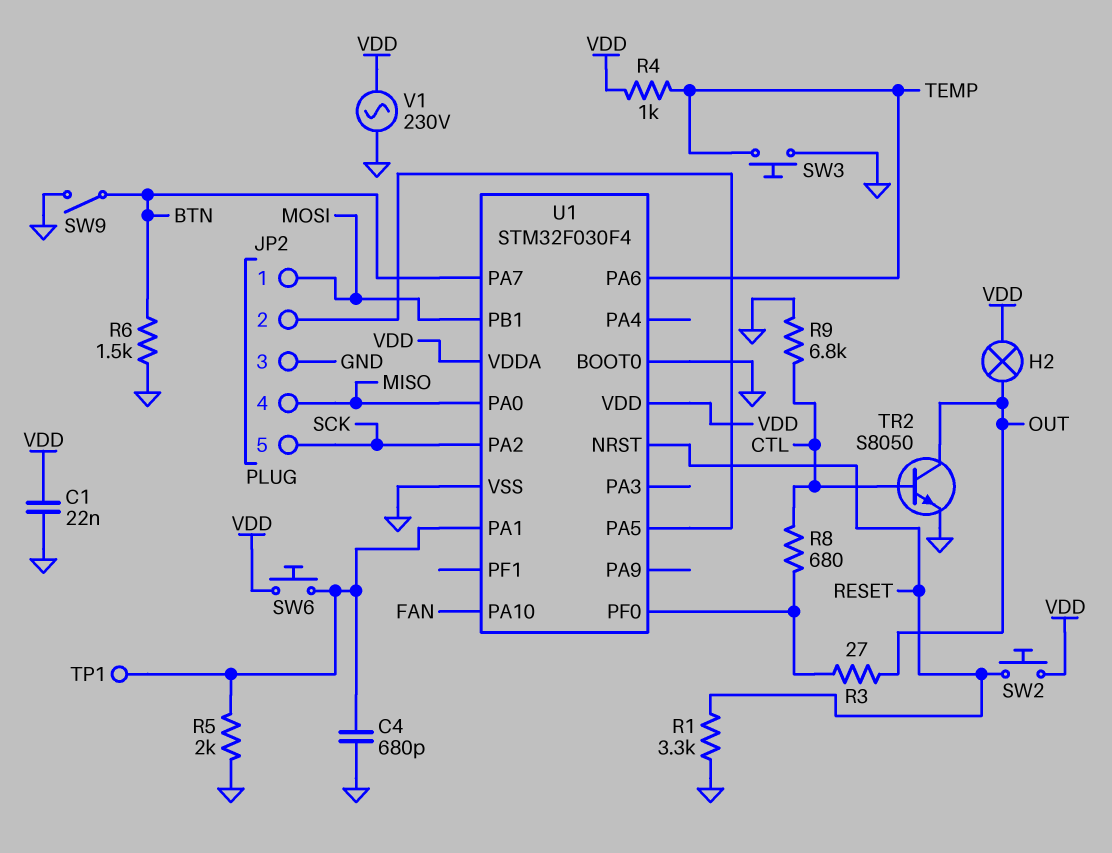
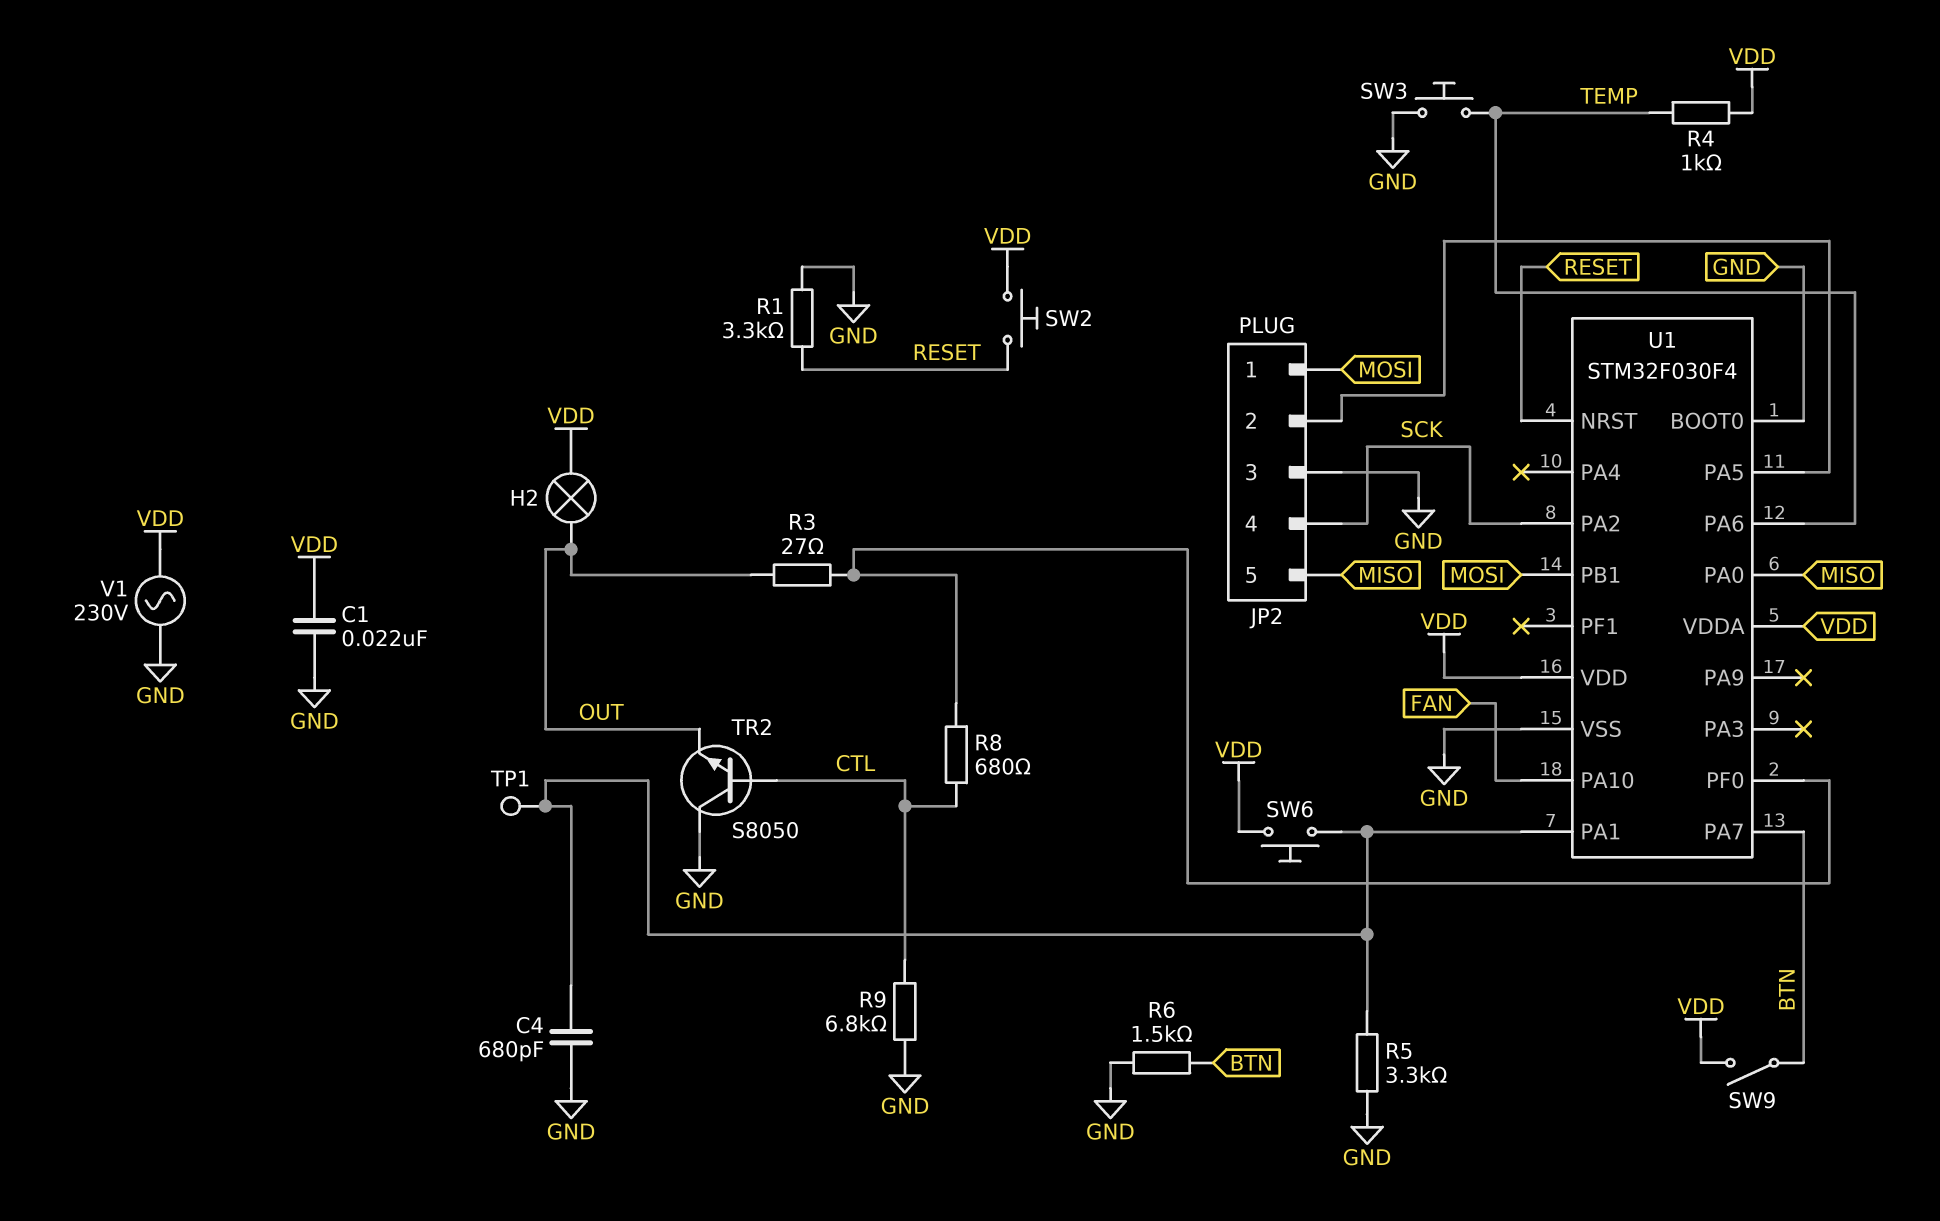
JP2 pin 4: MISO -> SCK
JP2 pin 5: SCK -> MISO
R5: 2k (GND, U1/PA1) -> 3.3k (GND, U1/PA1)
SW9: switch (BTN, GND) -> switch (BTN, VDD)
TR2: NPN S8050 (B CTL, C OUT, E GND) -> NPN S8050 (B CTL, C GND, E OUT)

